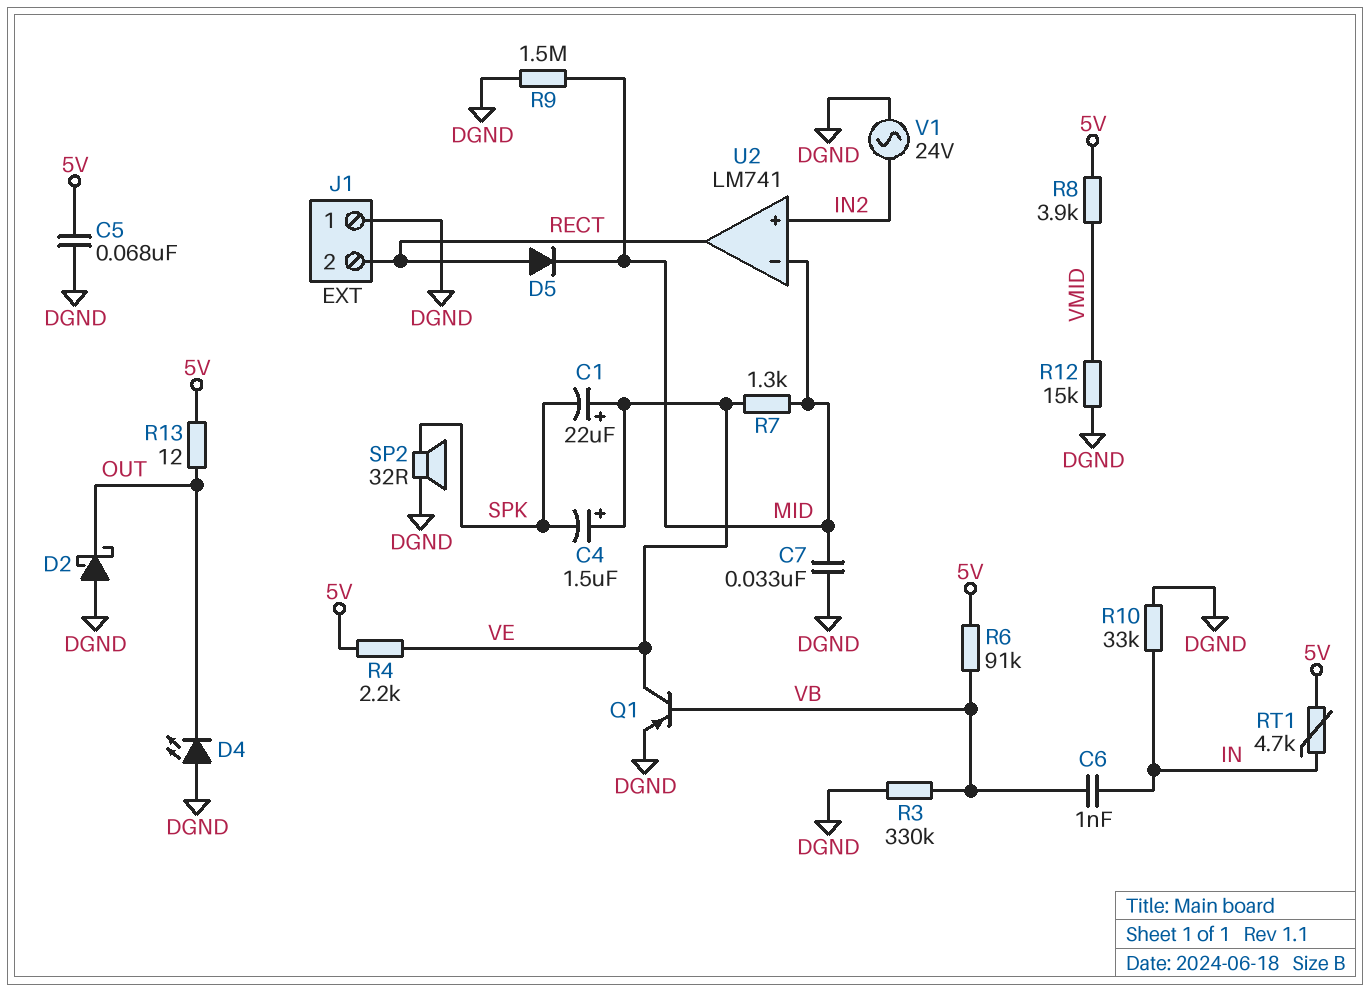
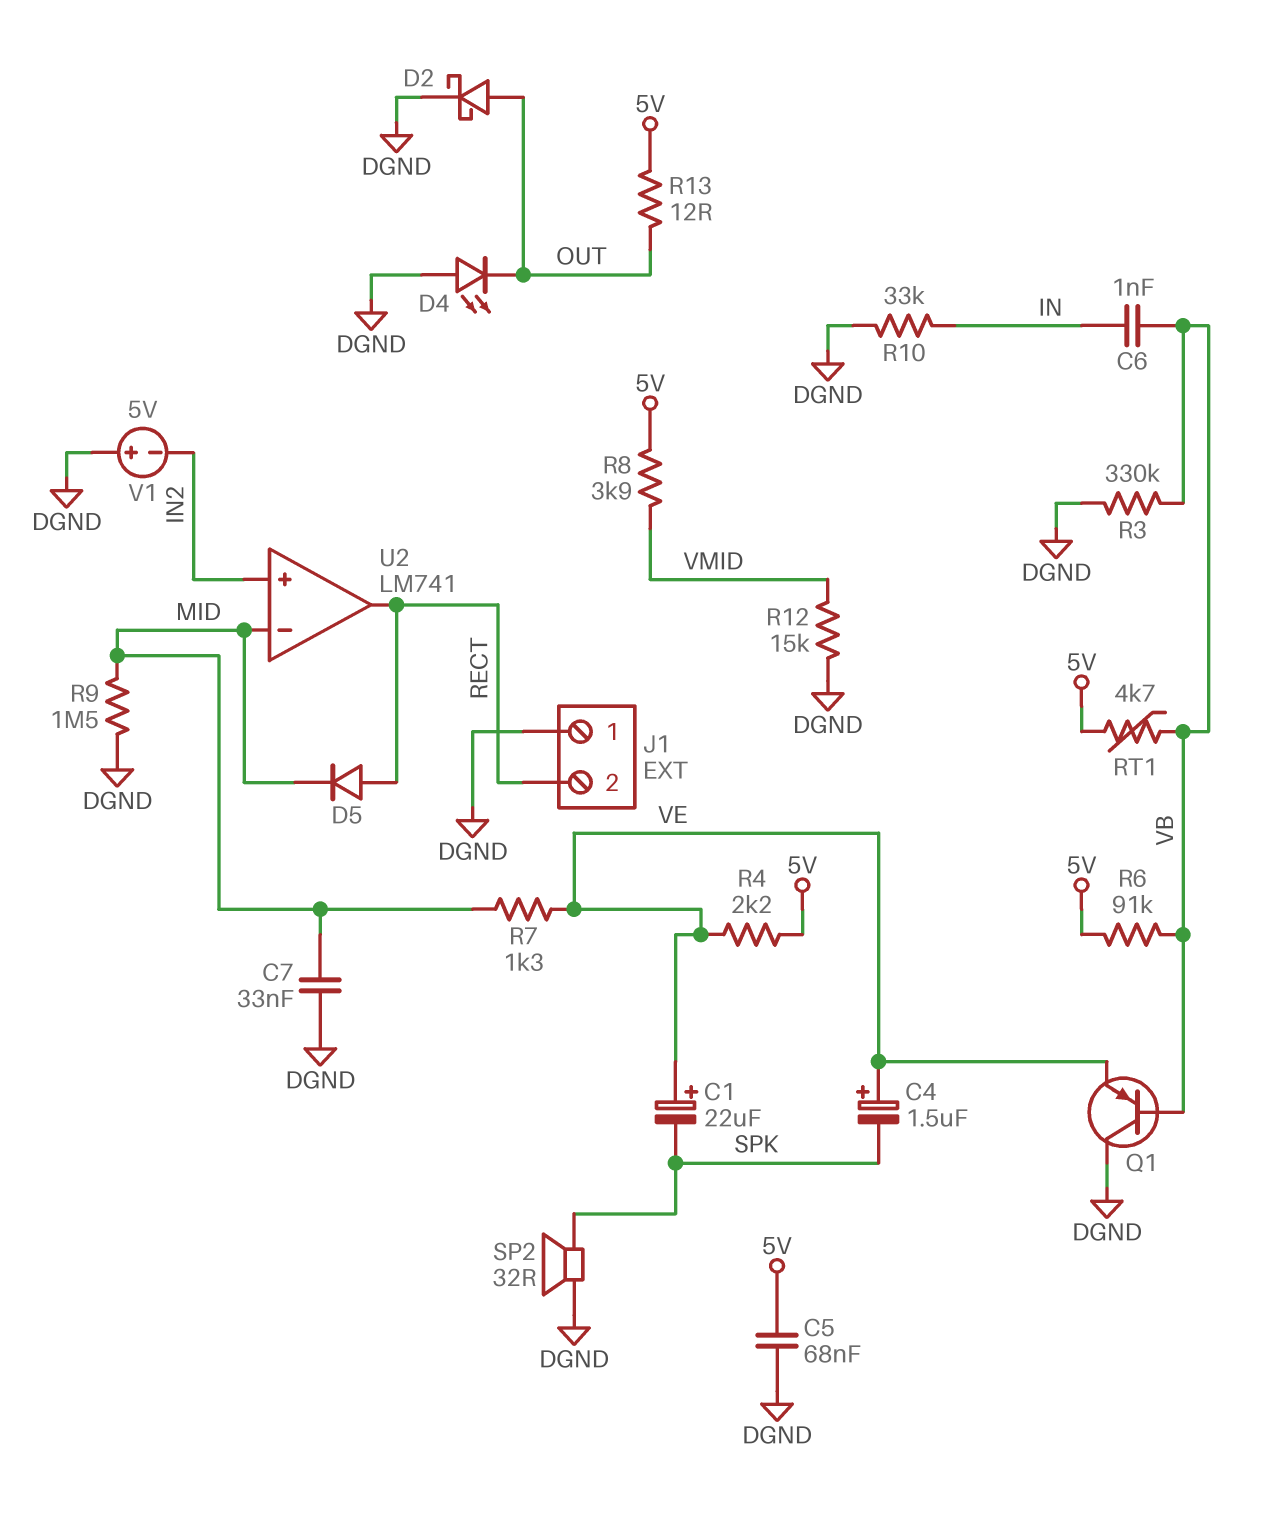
D2: schottky (A DGND, K OUT) -> schottky (A OUT, K DGND)
Q1: PNP (B VB, C VE, E DGND) -> PNP (B VB, C DGND, E VE)
RT1: 4.7k (5V, IN) -> 4.7k (5V, VB)
V1: AC 24V (DGND, IN2) -> 5V (plus DGND, minus IN2)

